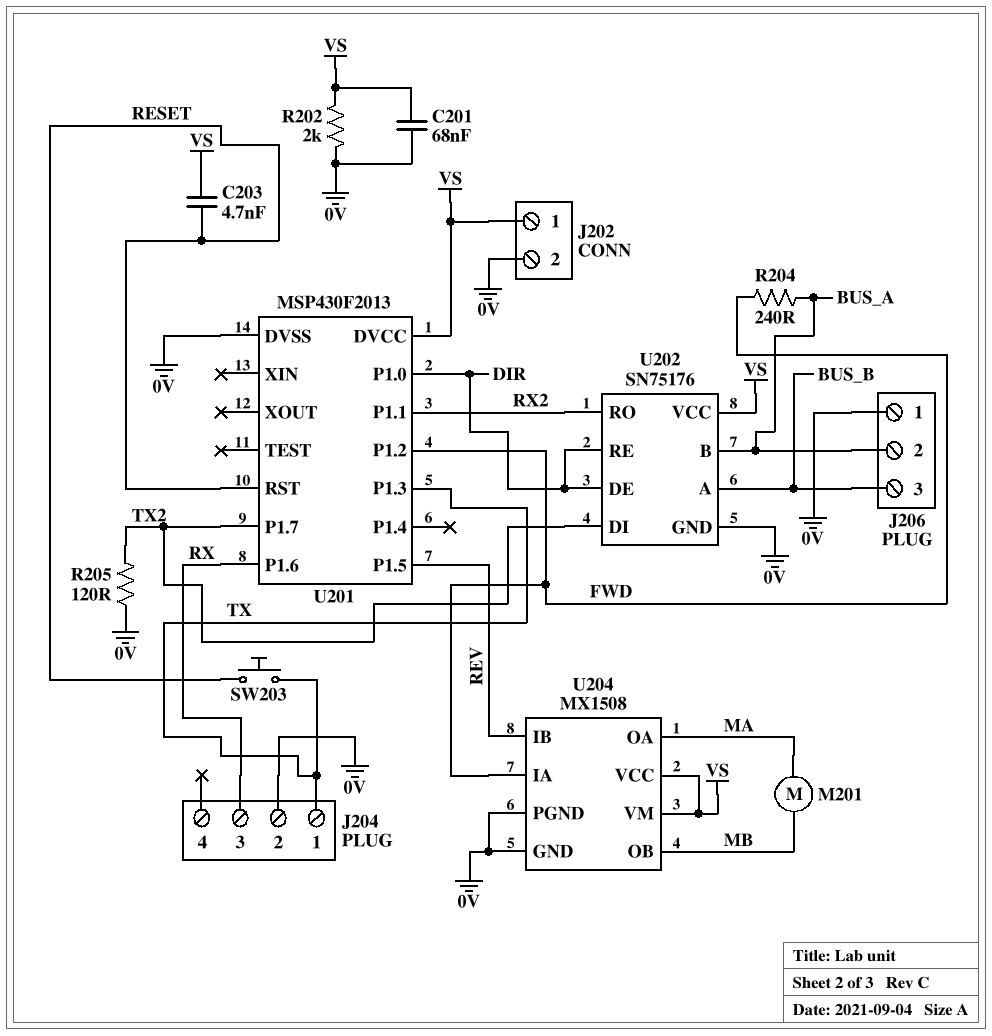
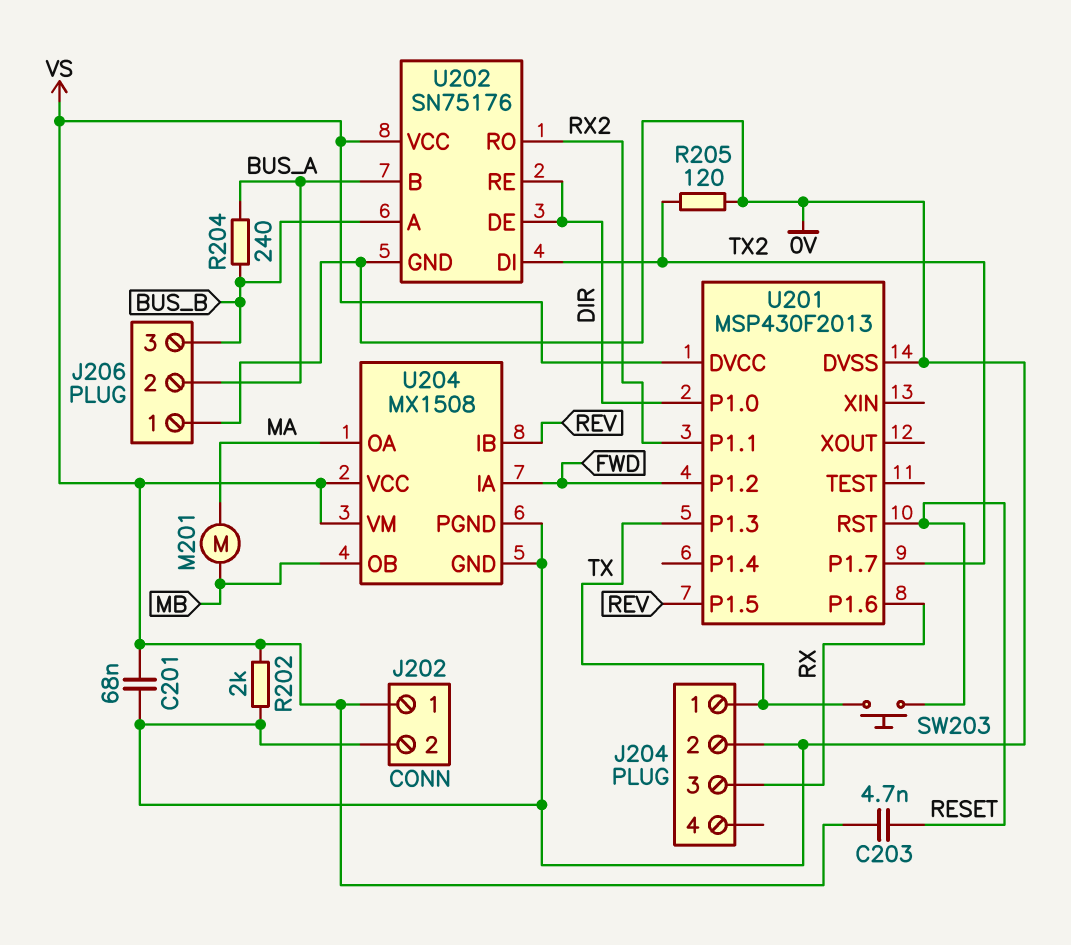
R204: 240 (BUS_A, FWD) -> 240 (BUS_A, BUS_B)

